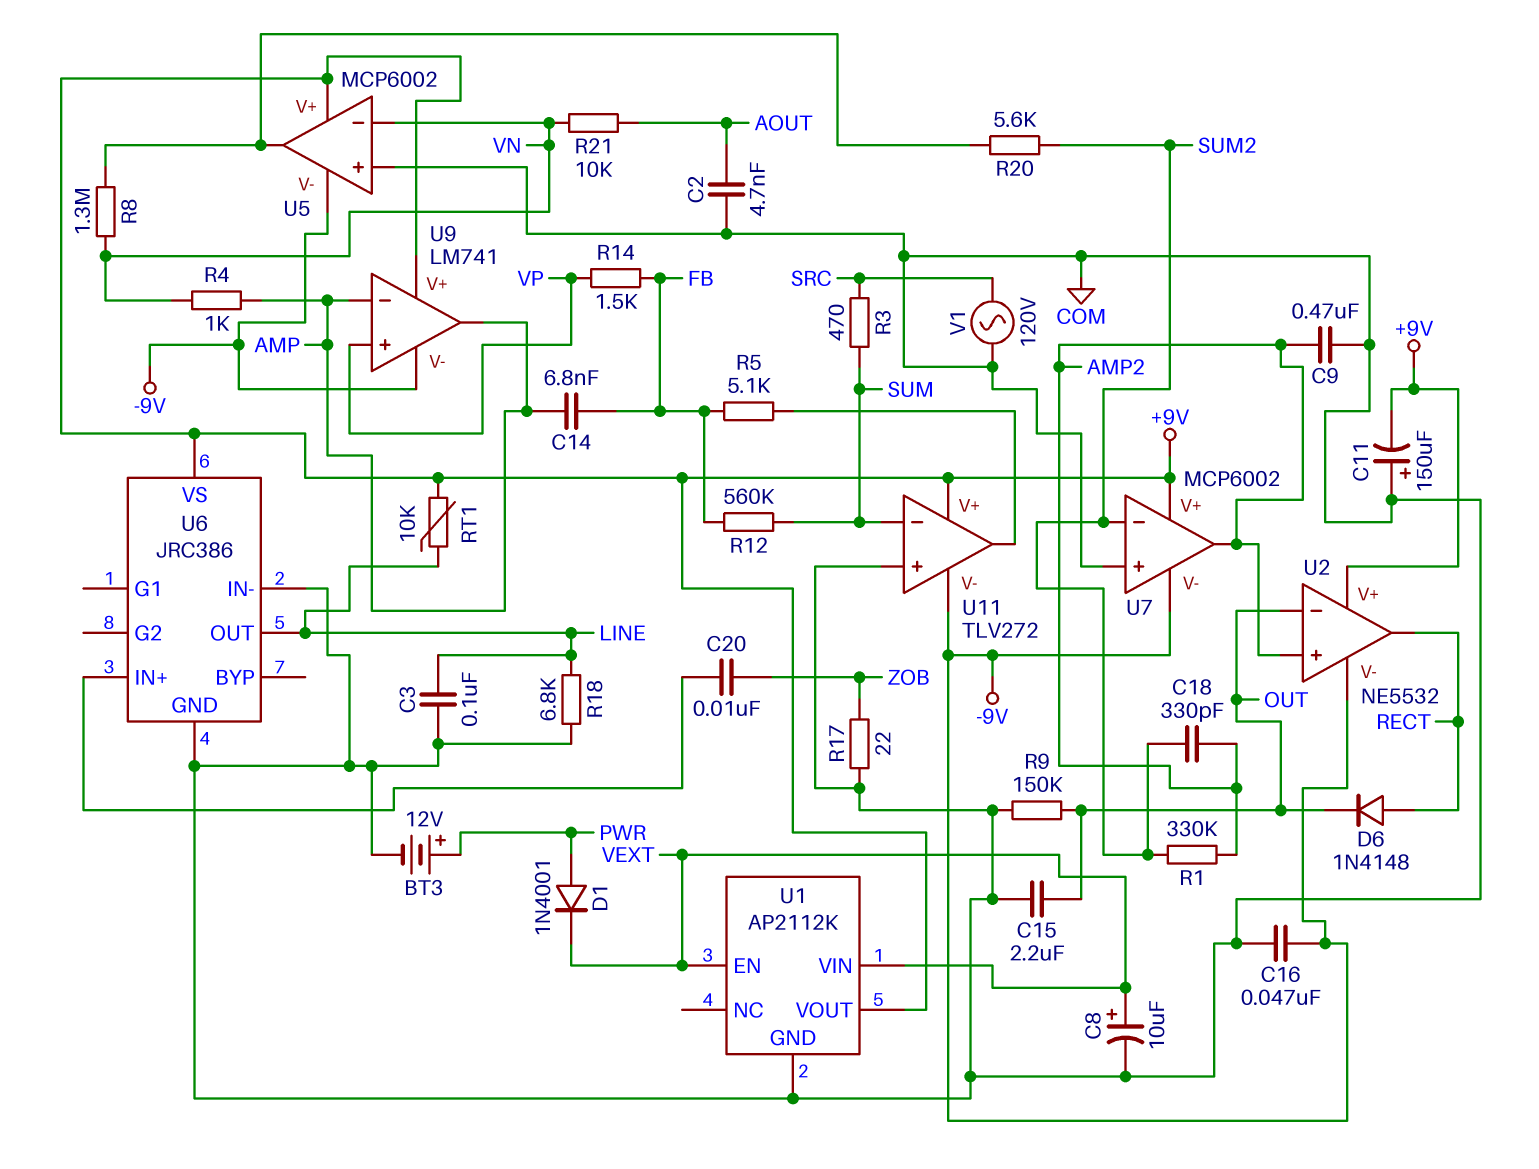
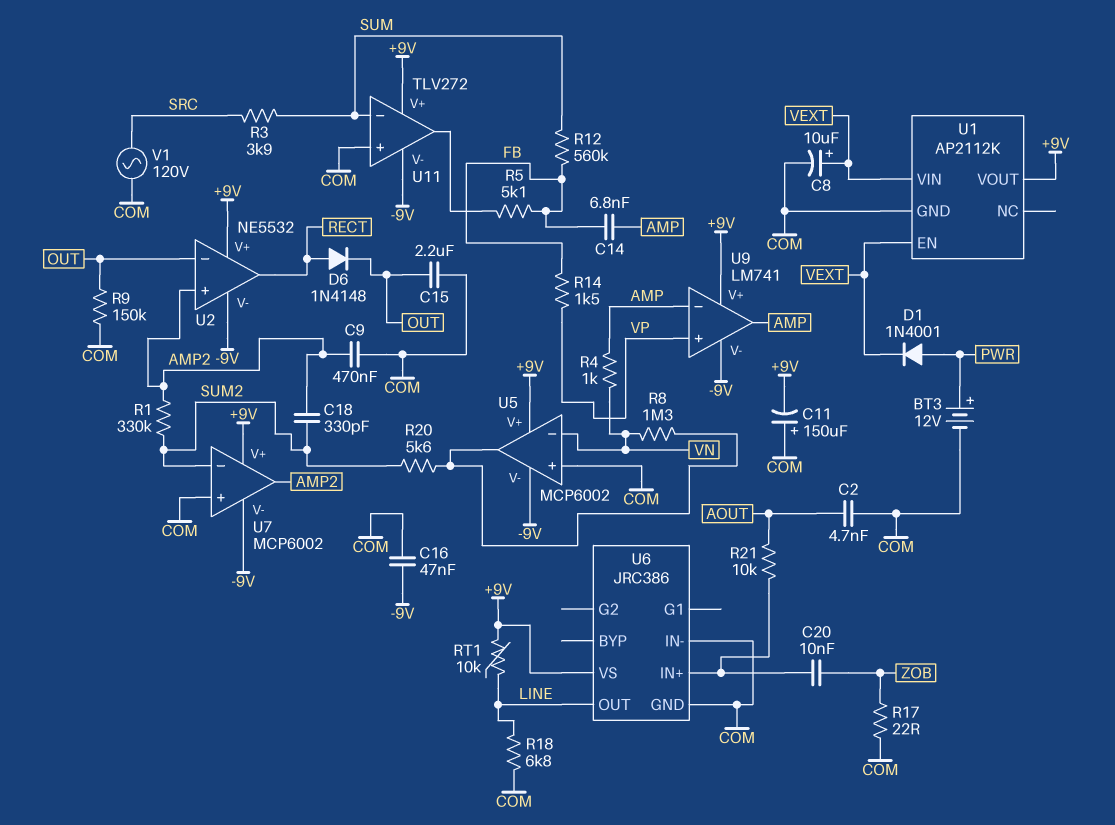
C3: 100nF (COM, LINE) -> none
R3: 470 (SRC, SUM) -> 3.9k (SRC, SUM)
R21: 10k (AOUT, VN) -> 10k (AOUT, U6/IN+)

